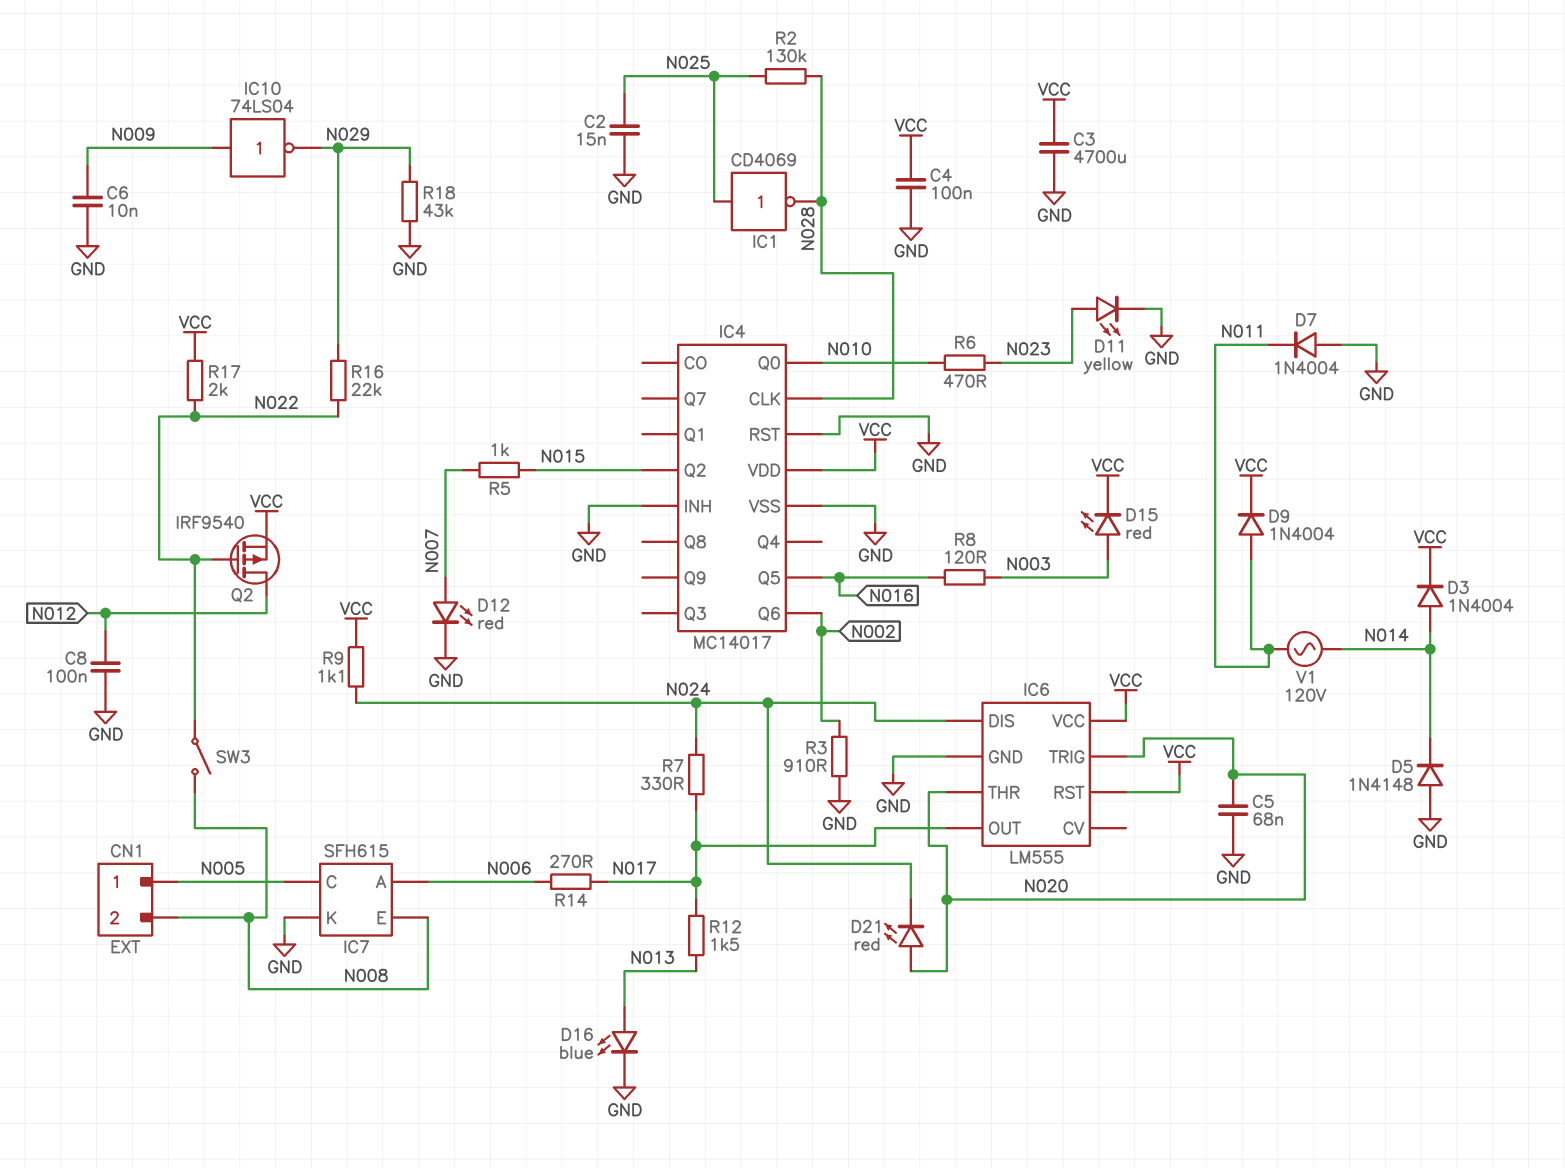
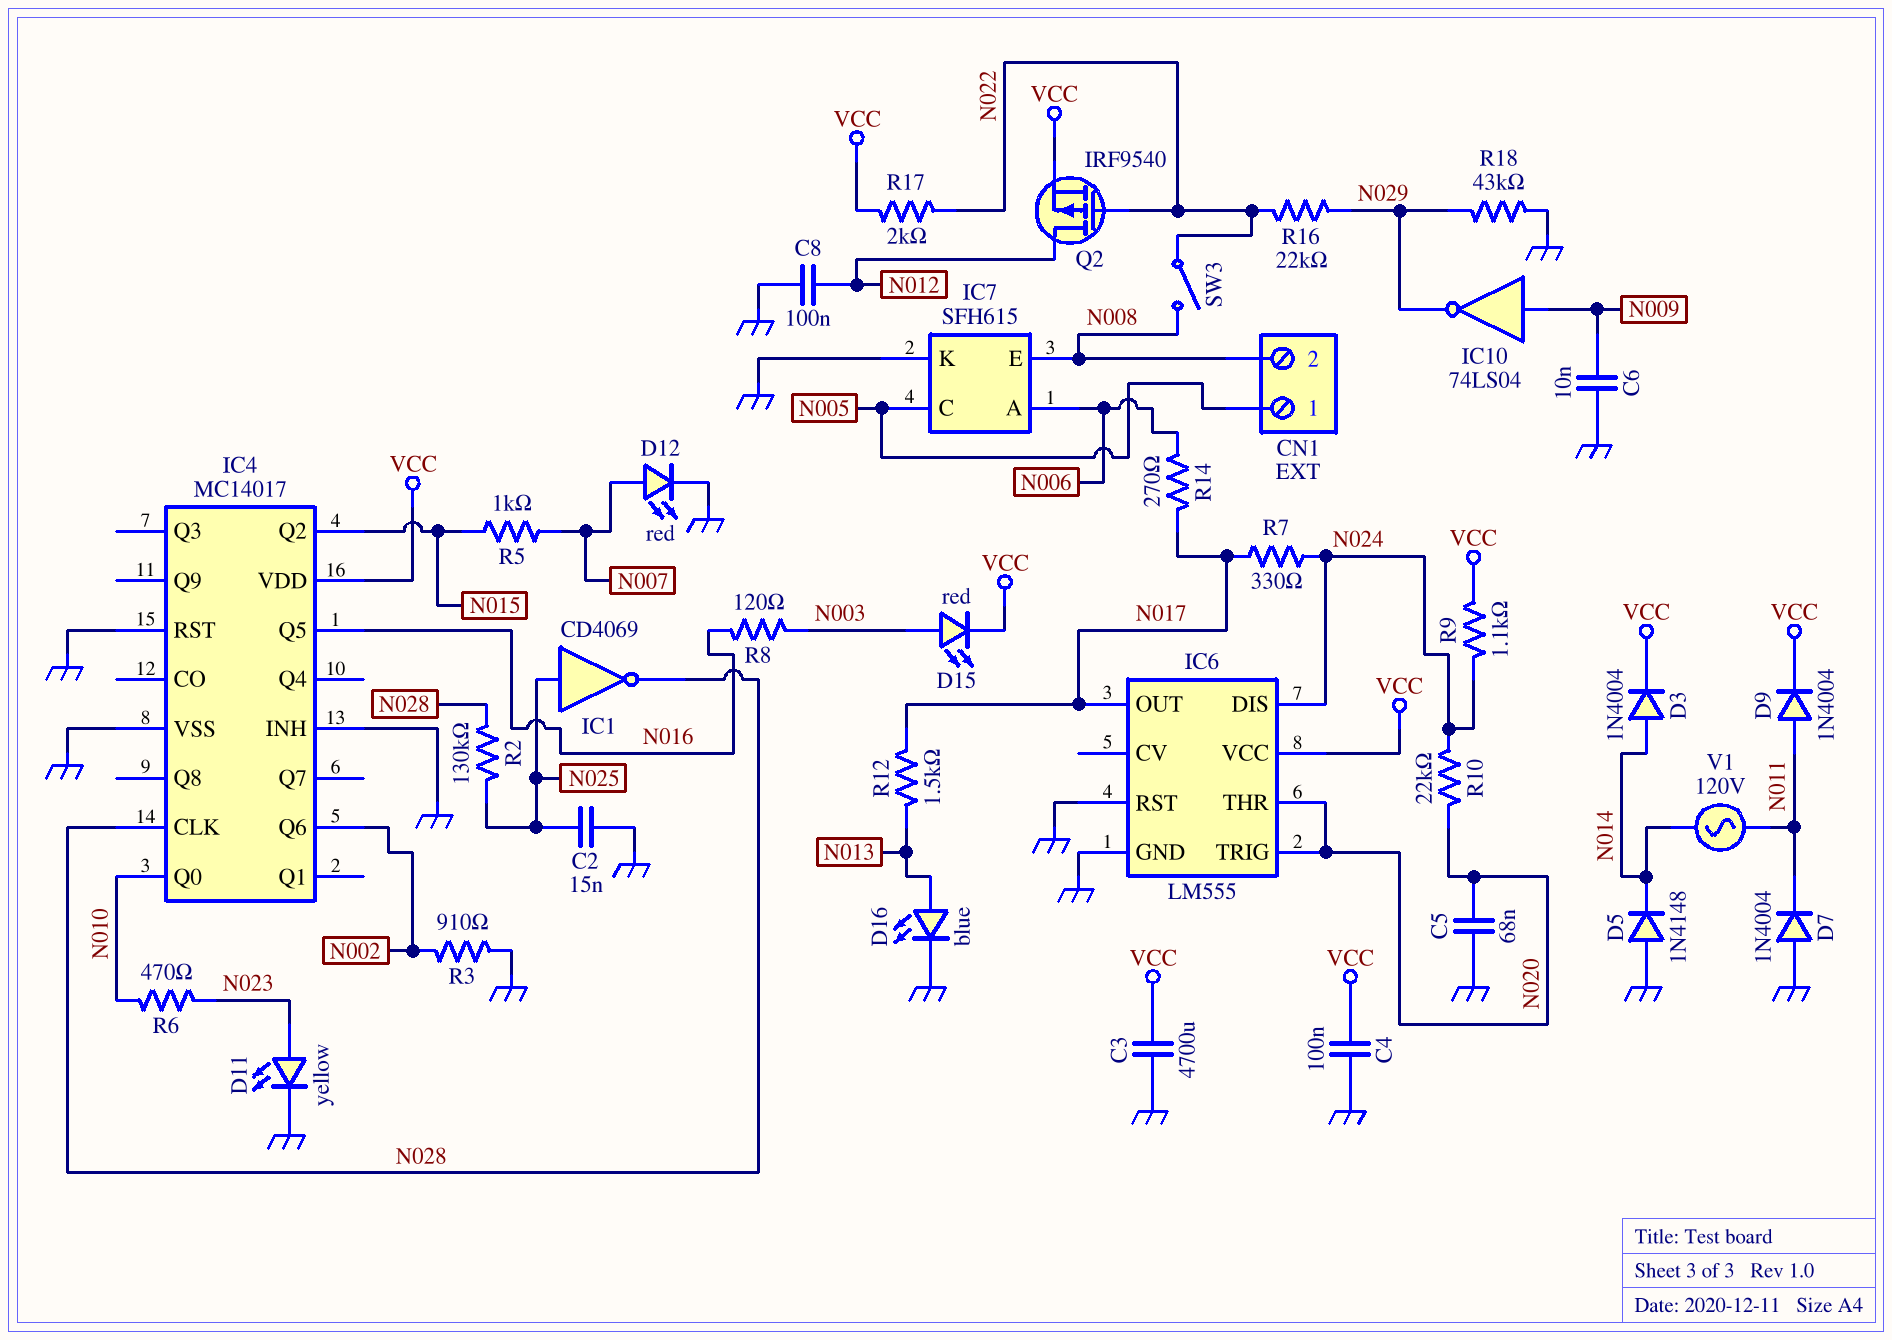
D21: LED red (A N020, K N024) -> none
IC6 pin RST: VCC -> GND
R10: none -> 22k (N020, N024)

